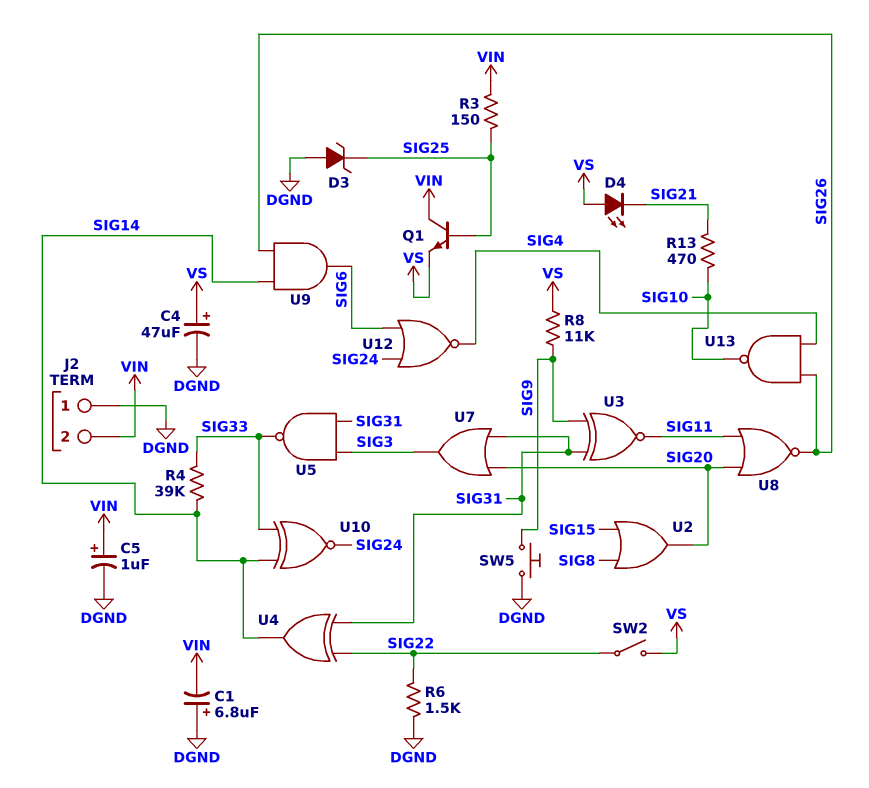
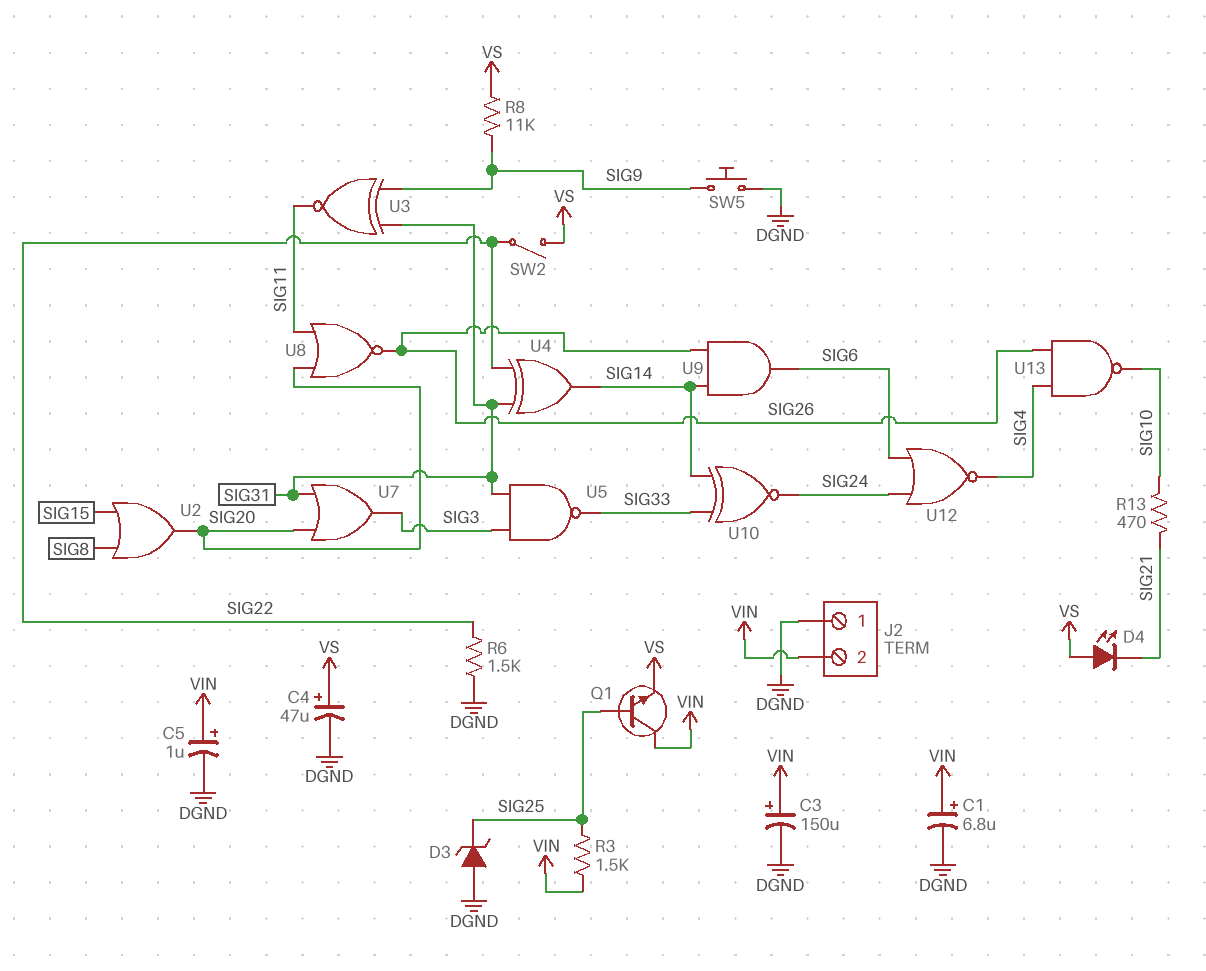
C1: 6.8uF (plus DGND, minus VIN) -> 6.8uF (plus VIN, minus DGND)
C3: none -> 150uF (plus VIN, minus DGND)
R3: 150 (SIG25, VIN) -> 1.5k (SIG25, VIN)
R4: 39k (SIG14, SIG33) -> none

